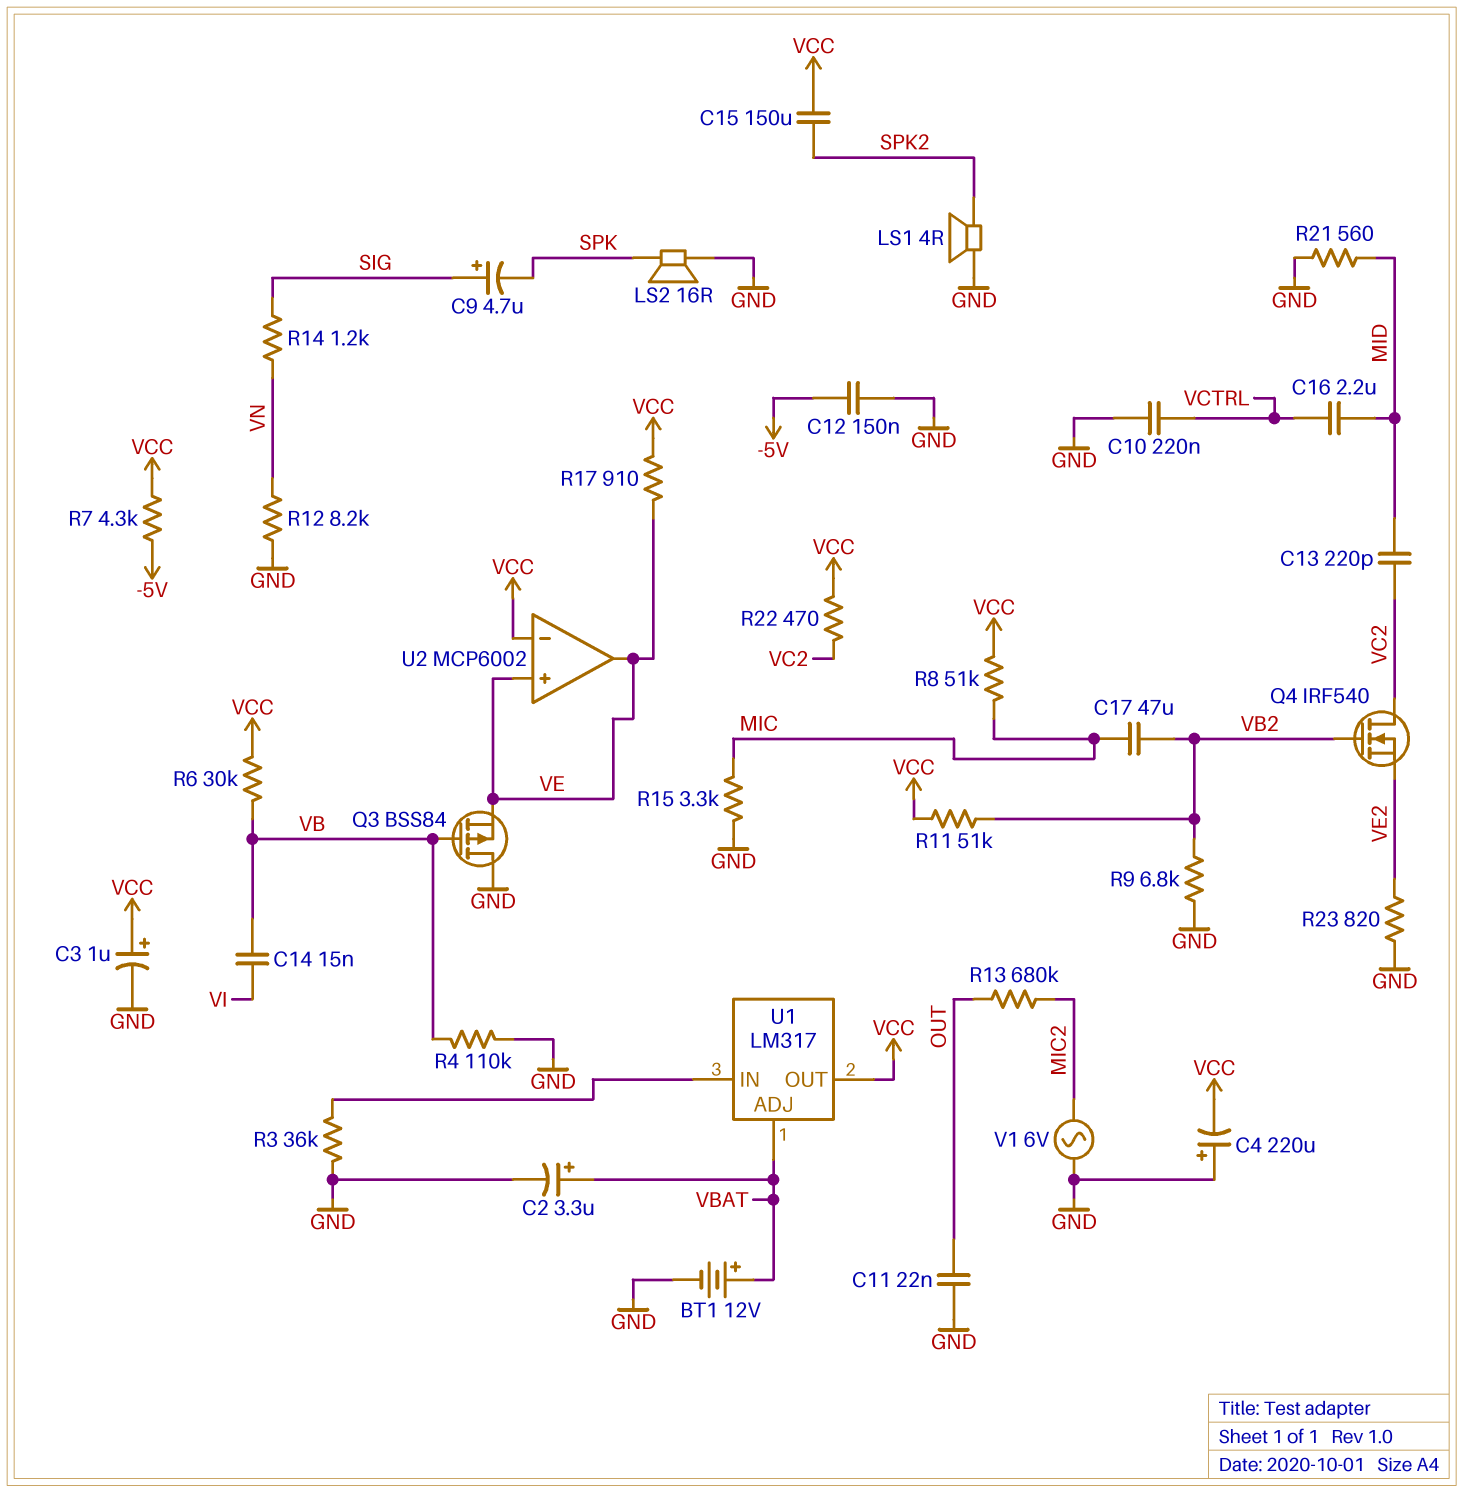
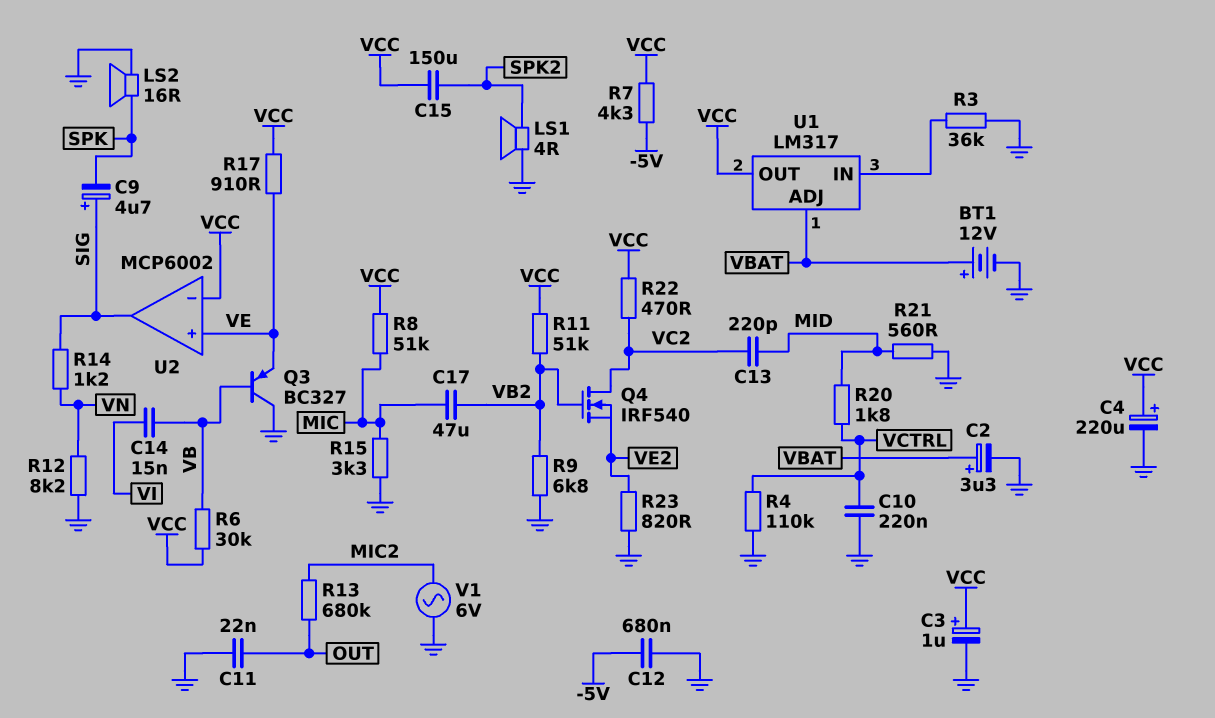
C4: 220uF (plus GND, minus VCC) -> 220uF (plus VCC, minus GND)
C12: 150nF (-5V, GND) -> 680nF (-5V, GND)
C16: 2.2uF (MID, VCTRL) -> none
Q3: PMOS BSS84 (G VB, D GND, S VE) -> PNP BC327 (B VB, C GND, E VE)
R4: 110k (GND, VB) -> 110k (GND, VCTRL)
R20: none -> 1.8k (MID, VCTRL)
U2 pin out: VE -> SIG

